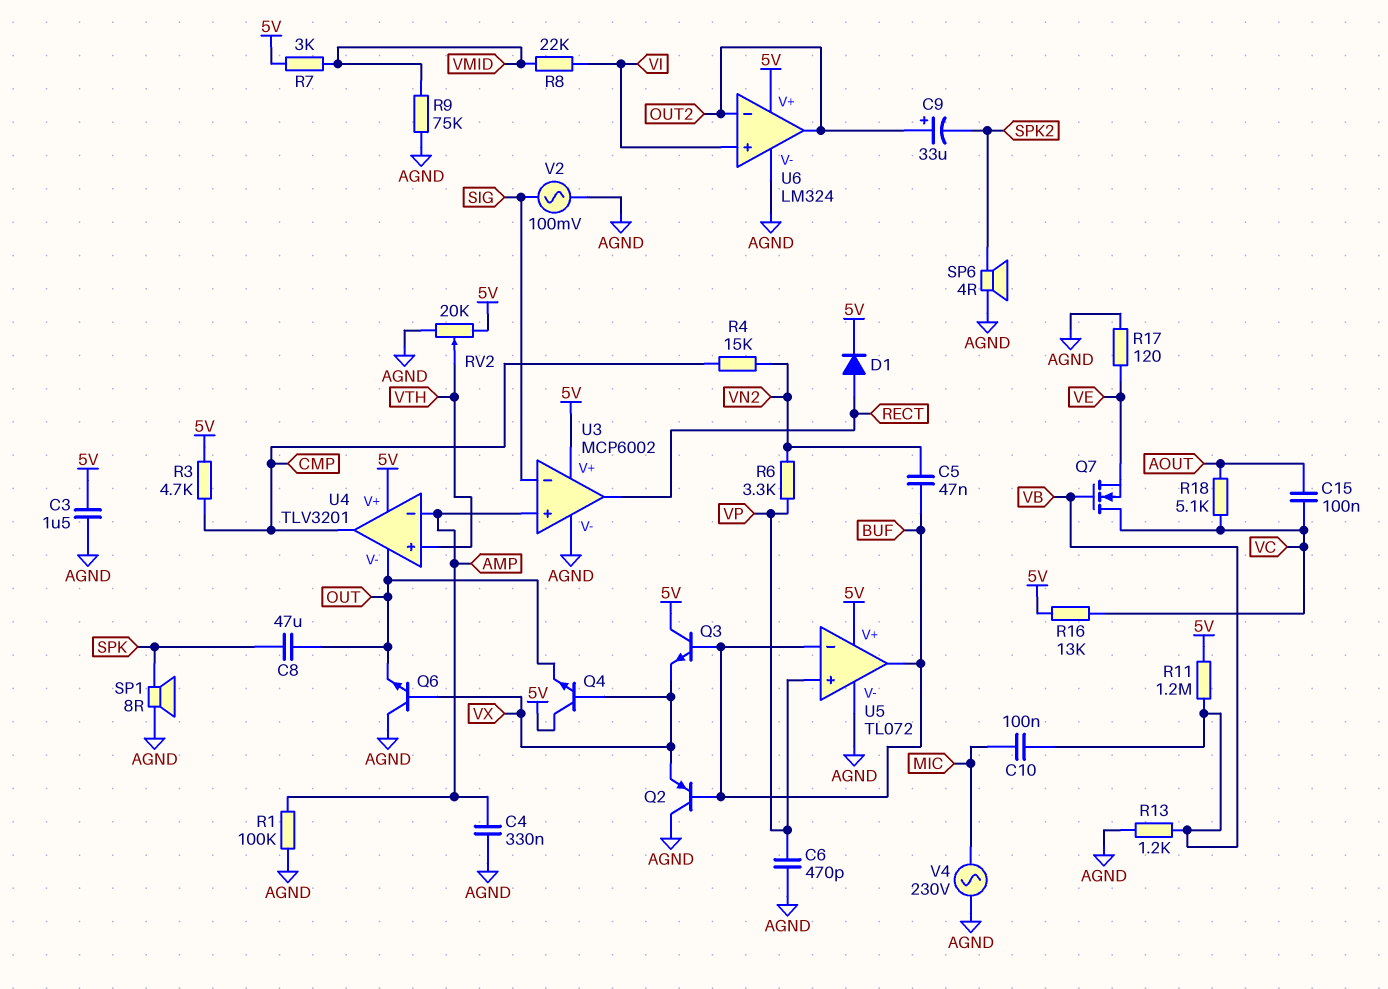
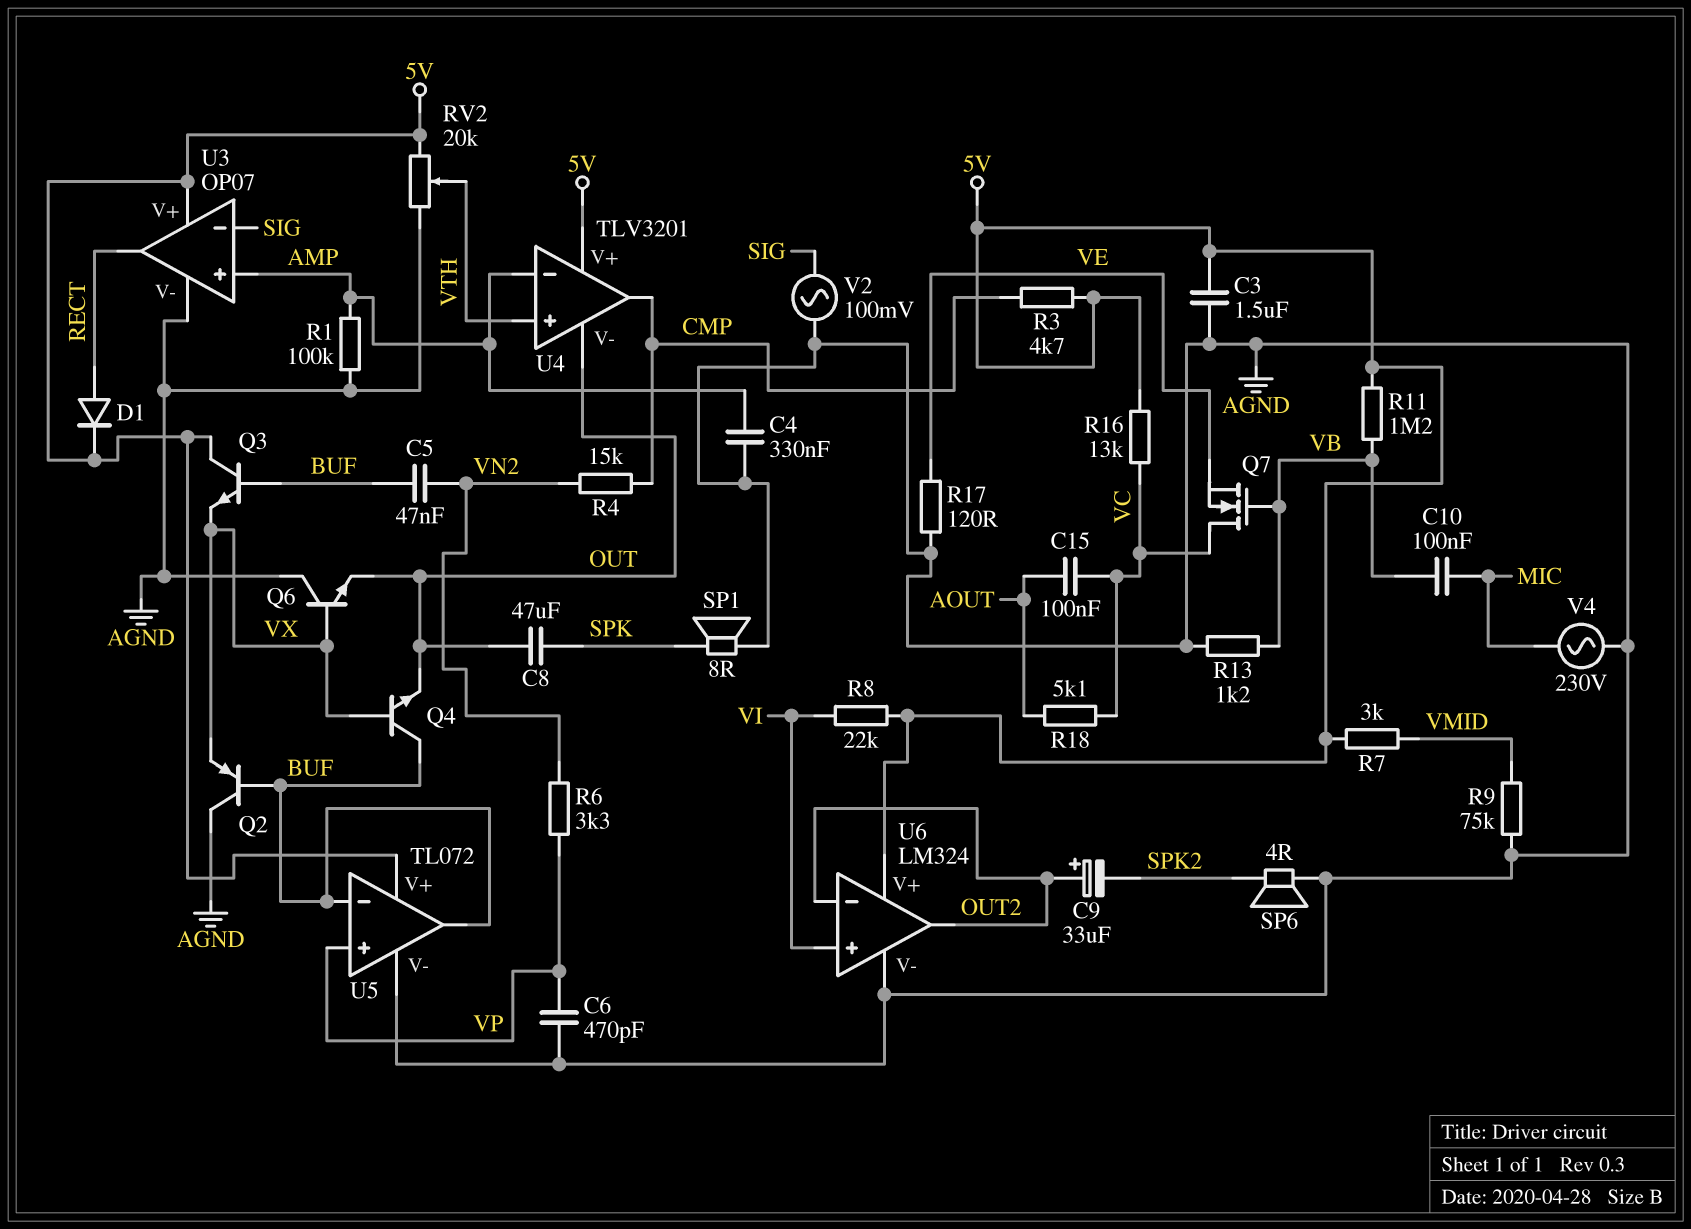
Q4: NPN (B VX, C 5V, E OUT) -> NPN (B VX, C BUF, E OUT)
R8: 22k (VI, VMID) -> 22k (5V, VI)
U3: MCP6002 -> OP07

